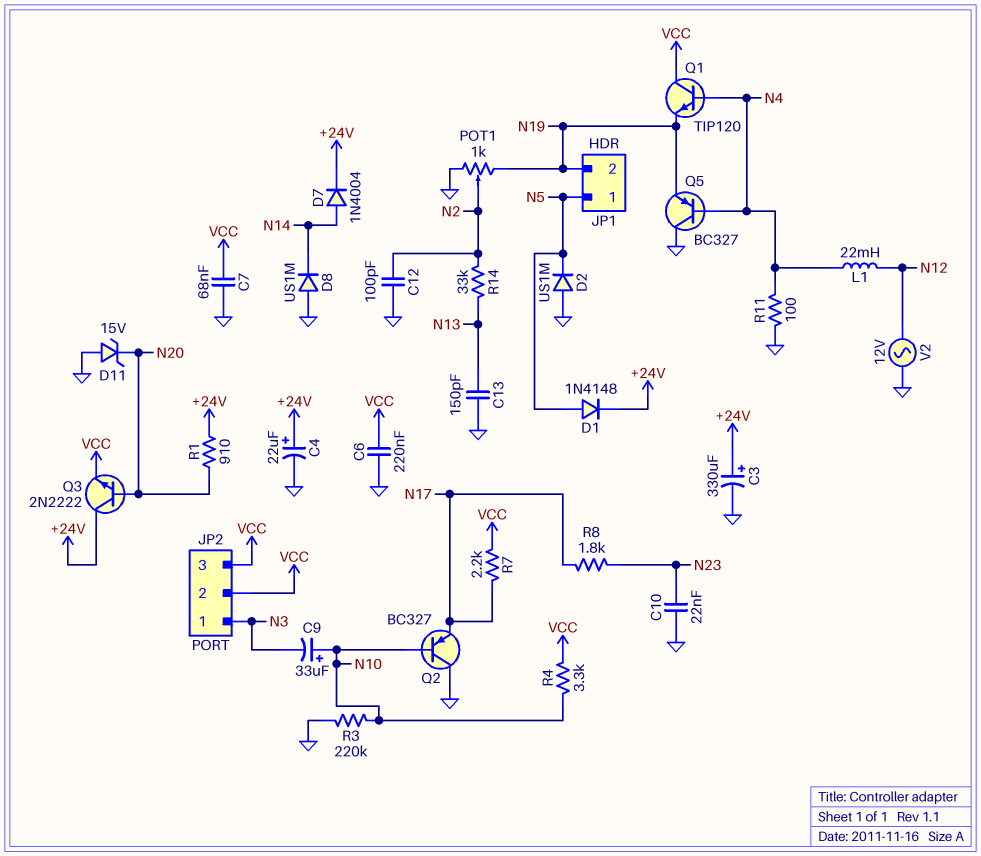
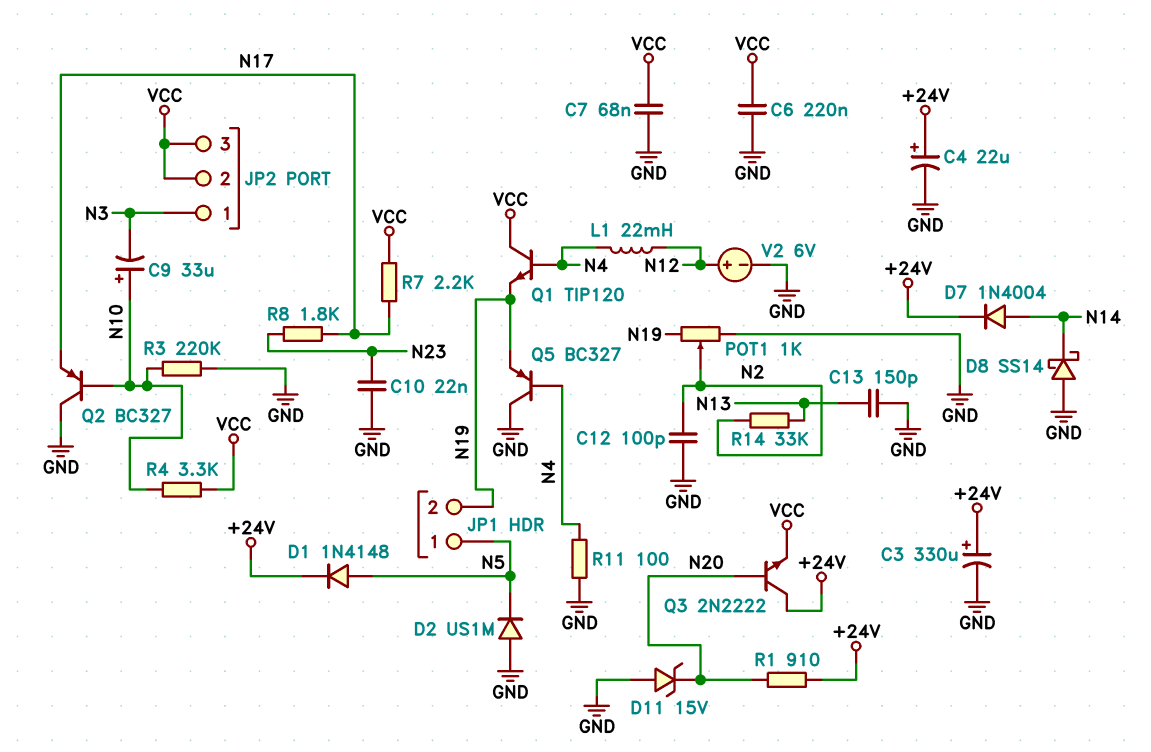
D8: diode US1M (A GND, K N14) -> schottky SS14 (A GND, K N14)
V2: AC 12V (GND, N12) -> 6V (plus N12, minus GND)

